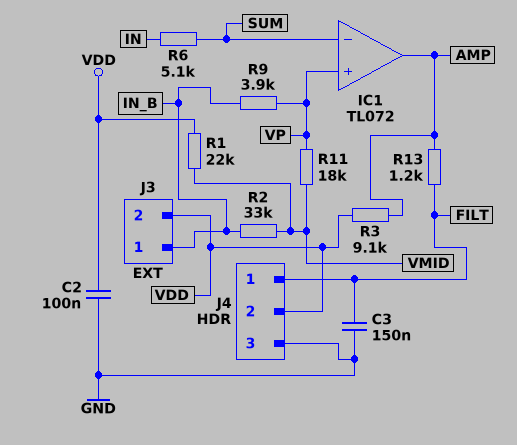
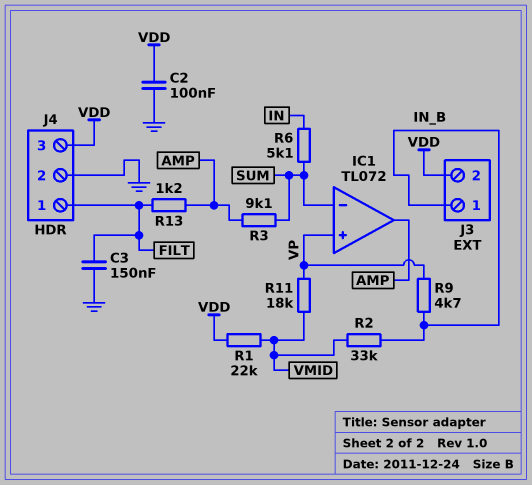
J4 pin 2: VDD -> GND
J4 pin 3: GND -> VDD
R3: 9.1k (AMP, VDD) -> 9.1k (AMP, SUM)
R9: 3.9k (IN_B, VP) -> 4.7k (IN_B, VP)

